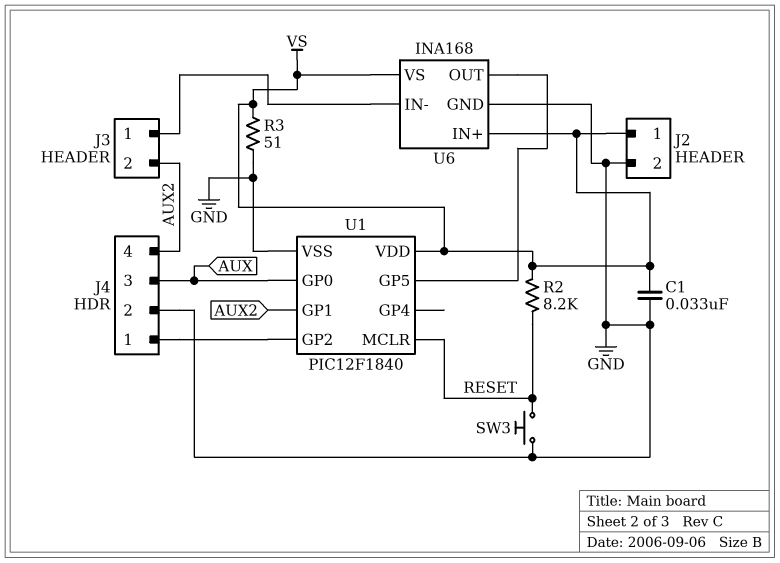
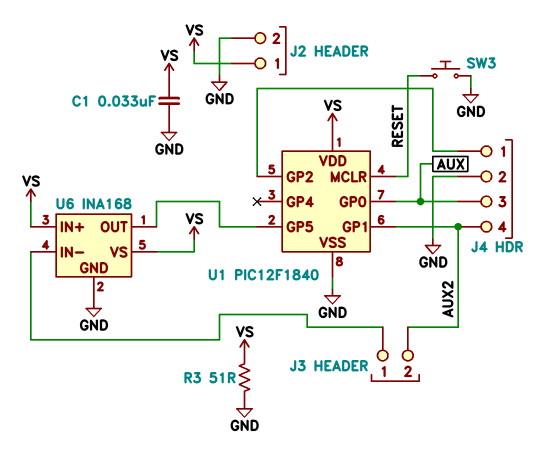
R2: 8.2k (RESET, VS) -> none

